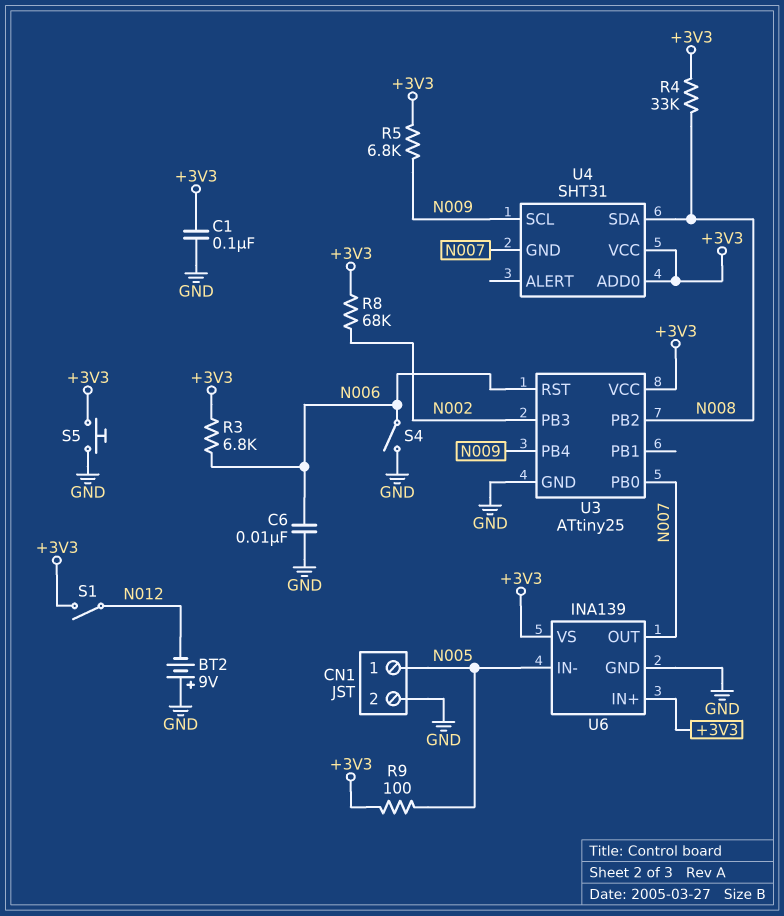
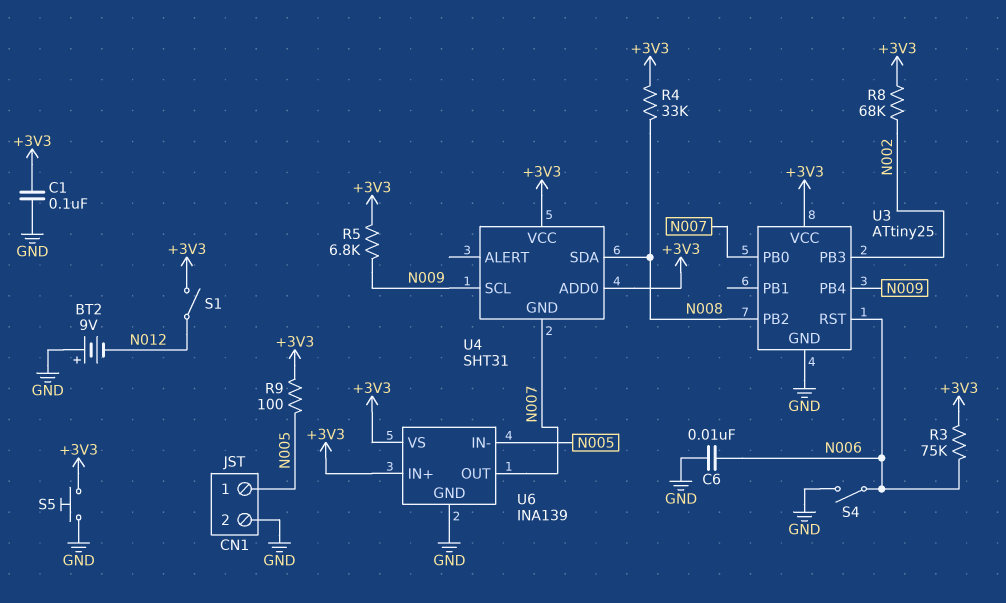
R3: 6.8k (+3V3, N006) -> 75k (+3V3, N006)

